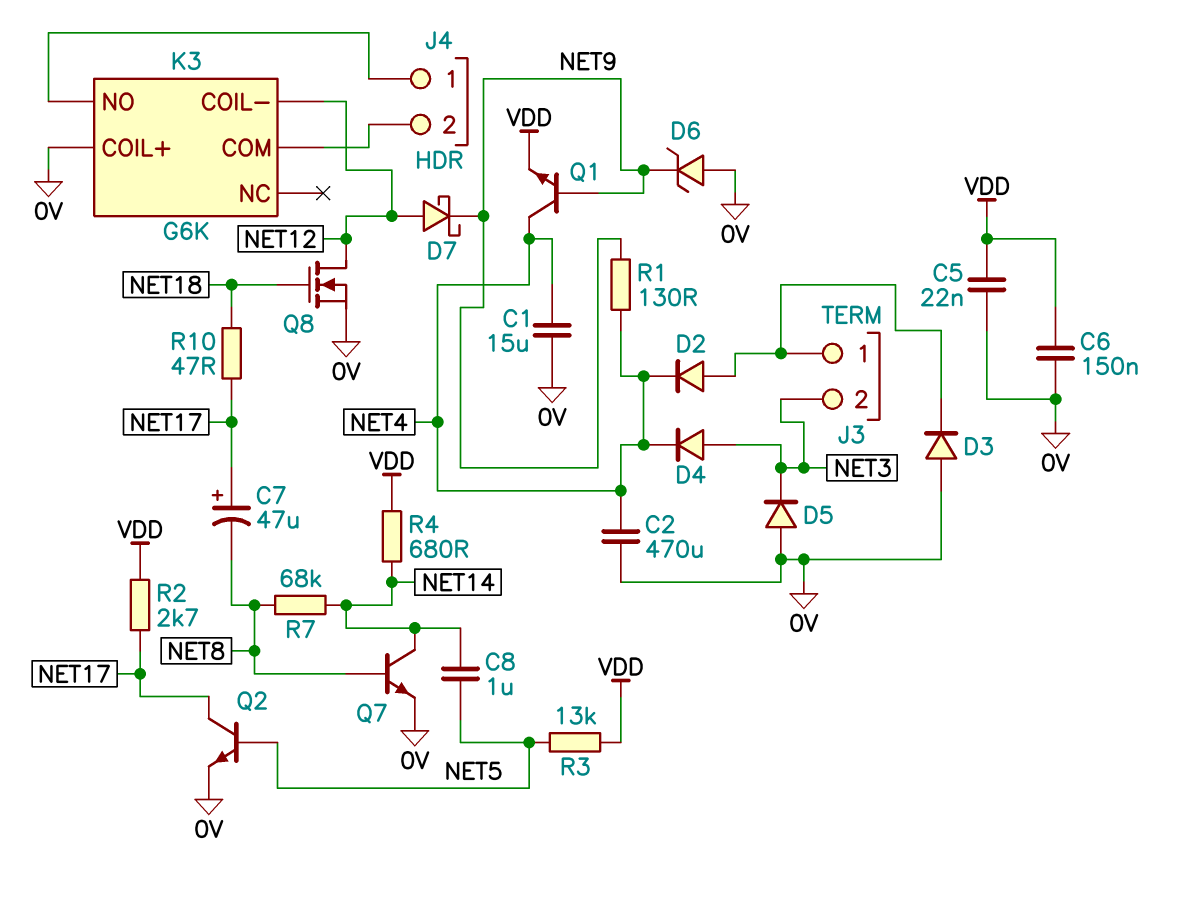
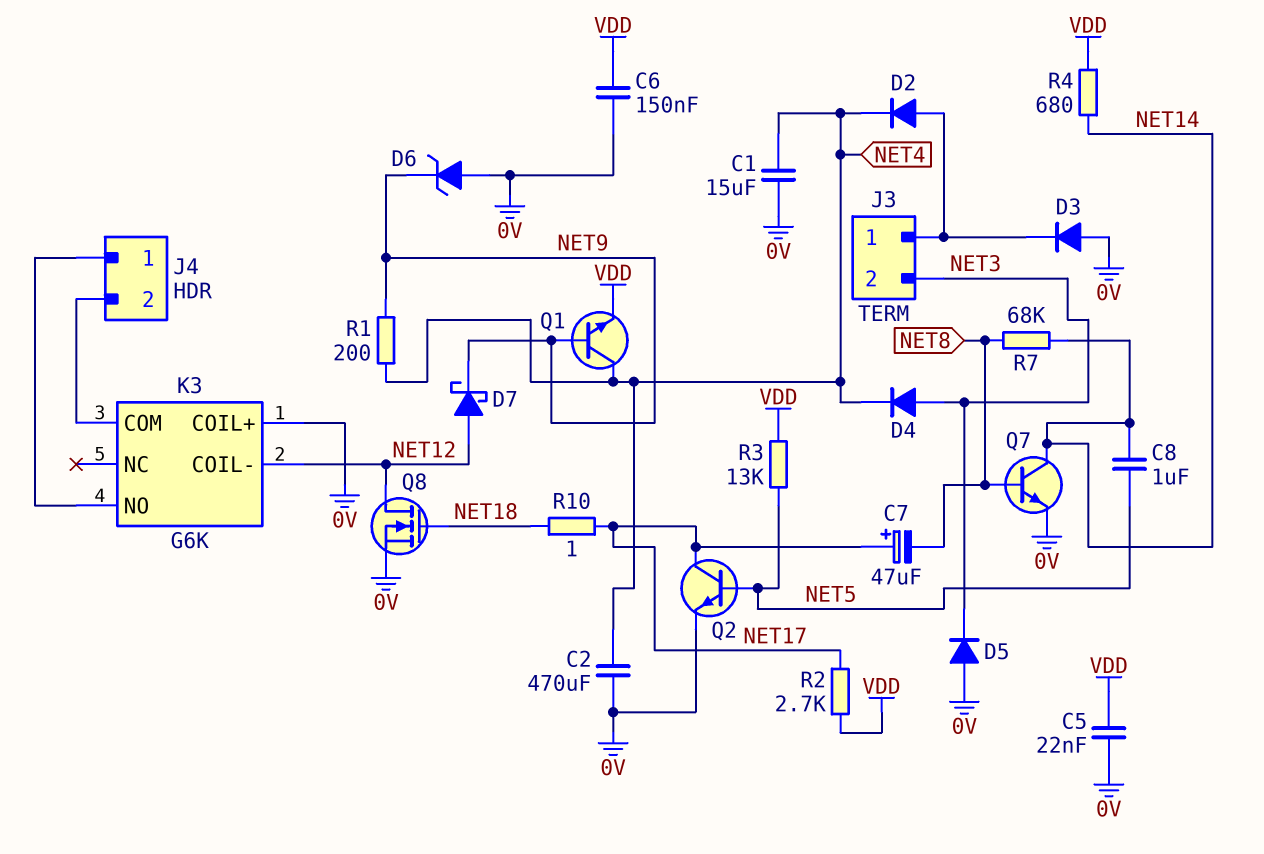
R1: 130 (NET4, NET9) -> 200 (NET4, NET9)
R10: 47 (NET17, NET18) -> 1 (NET17, NET18)

